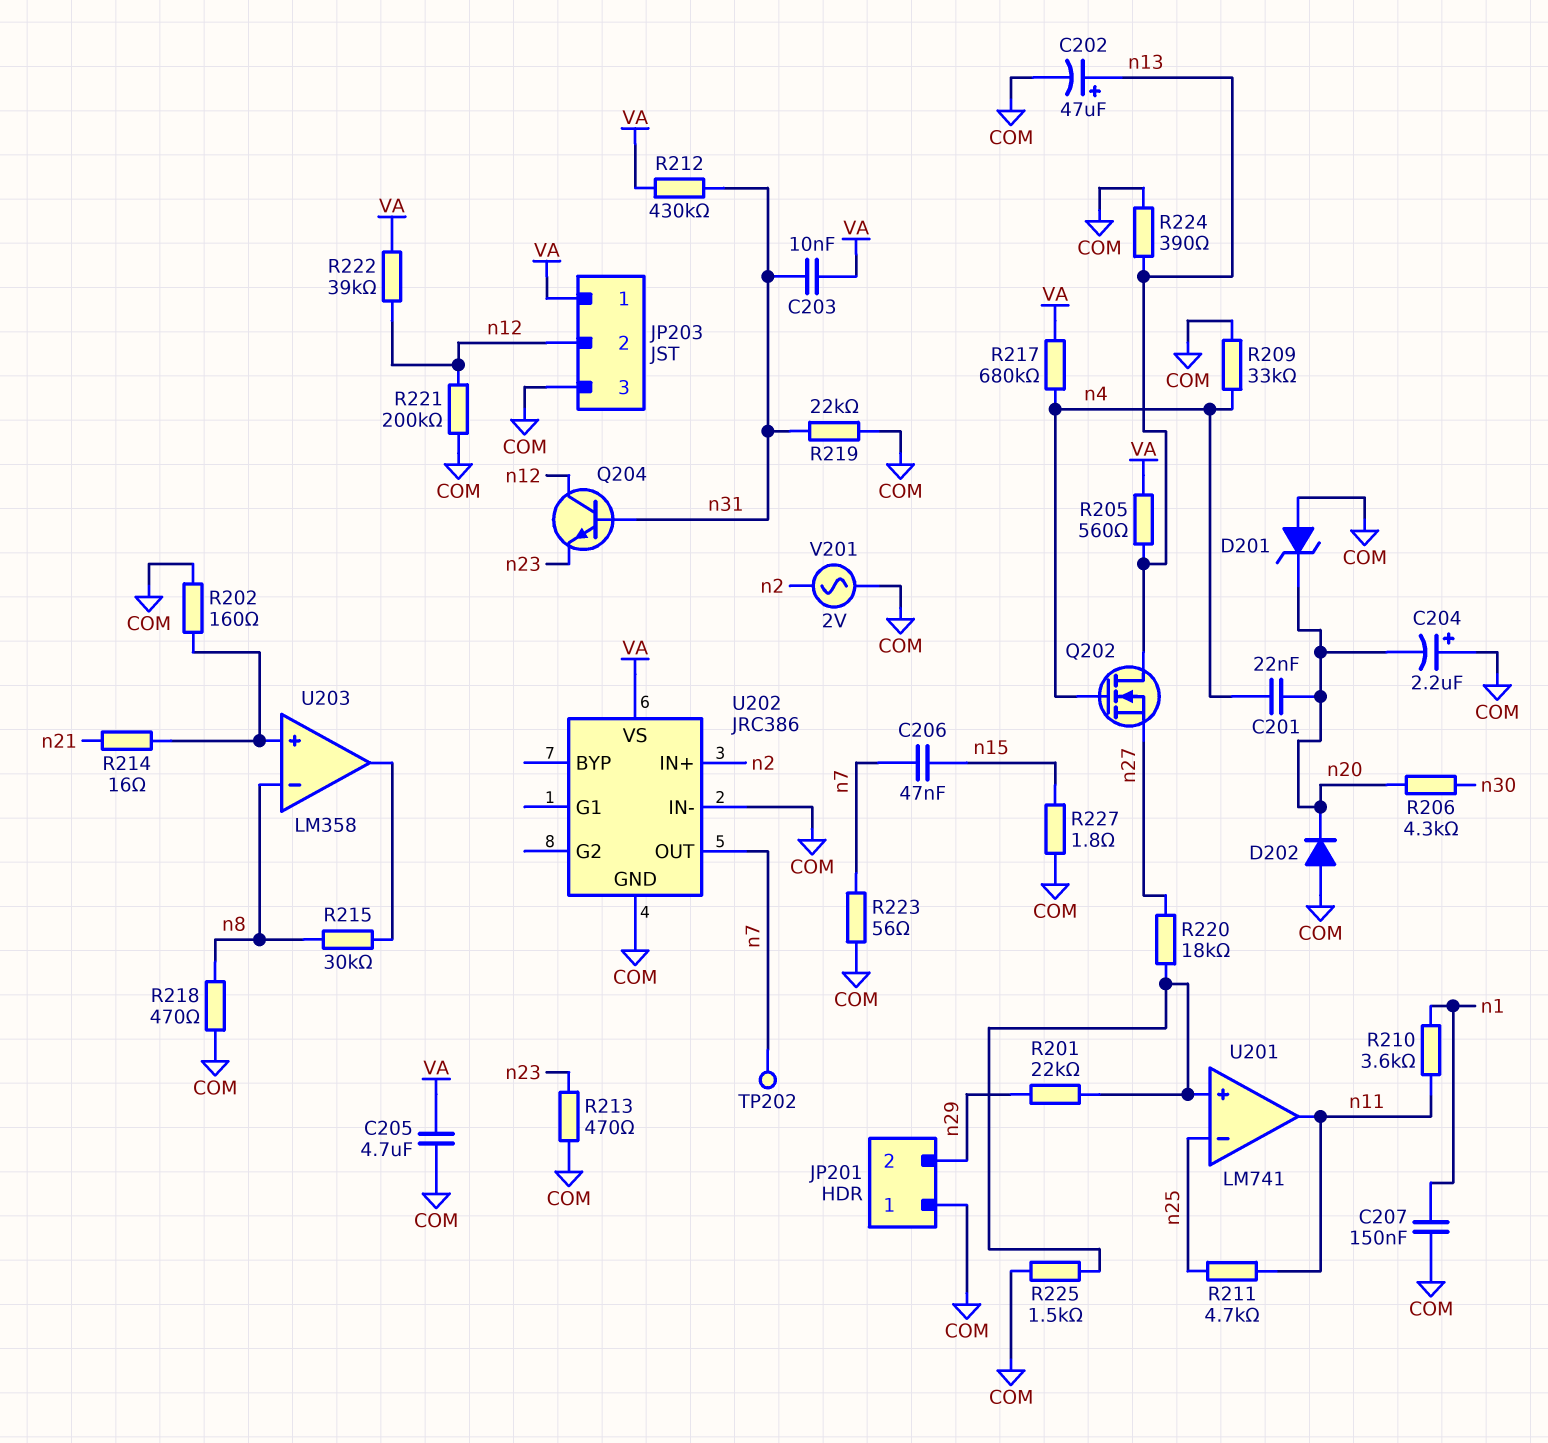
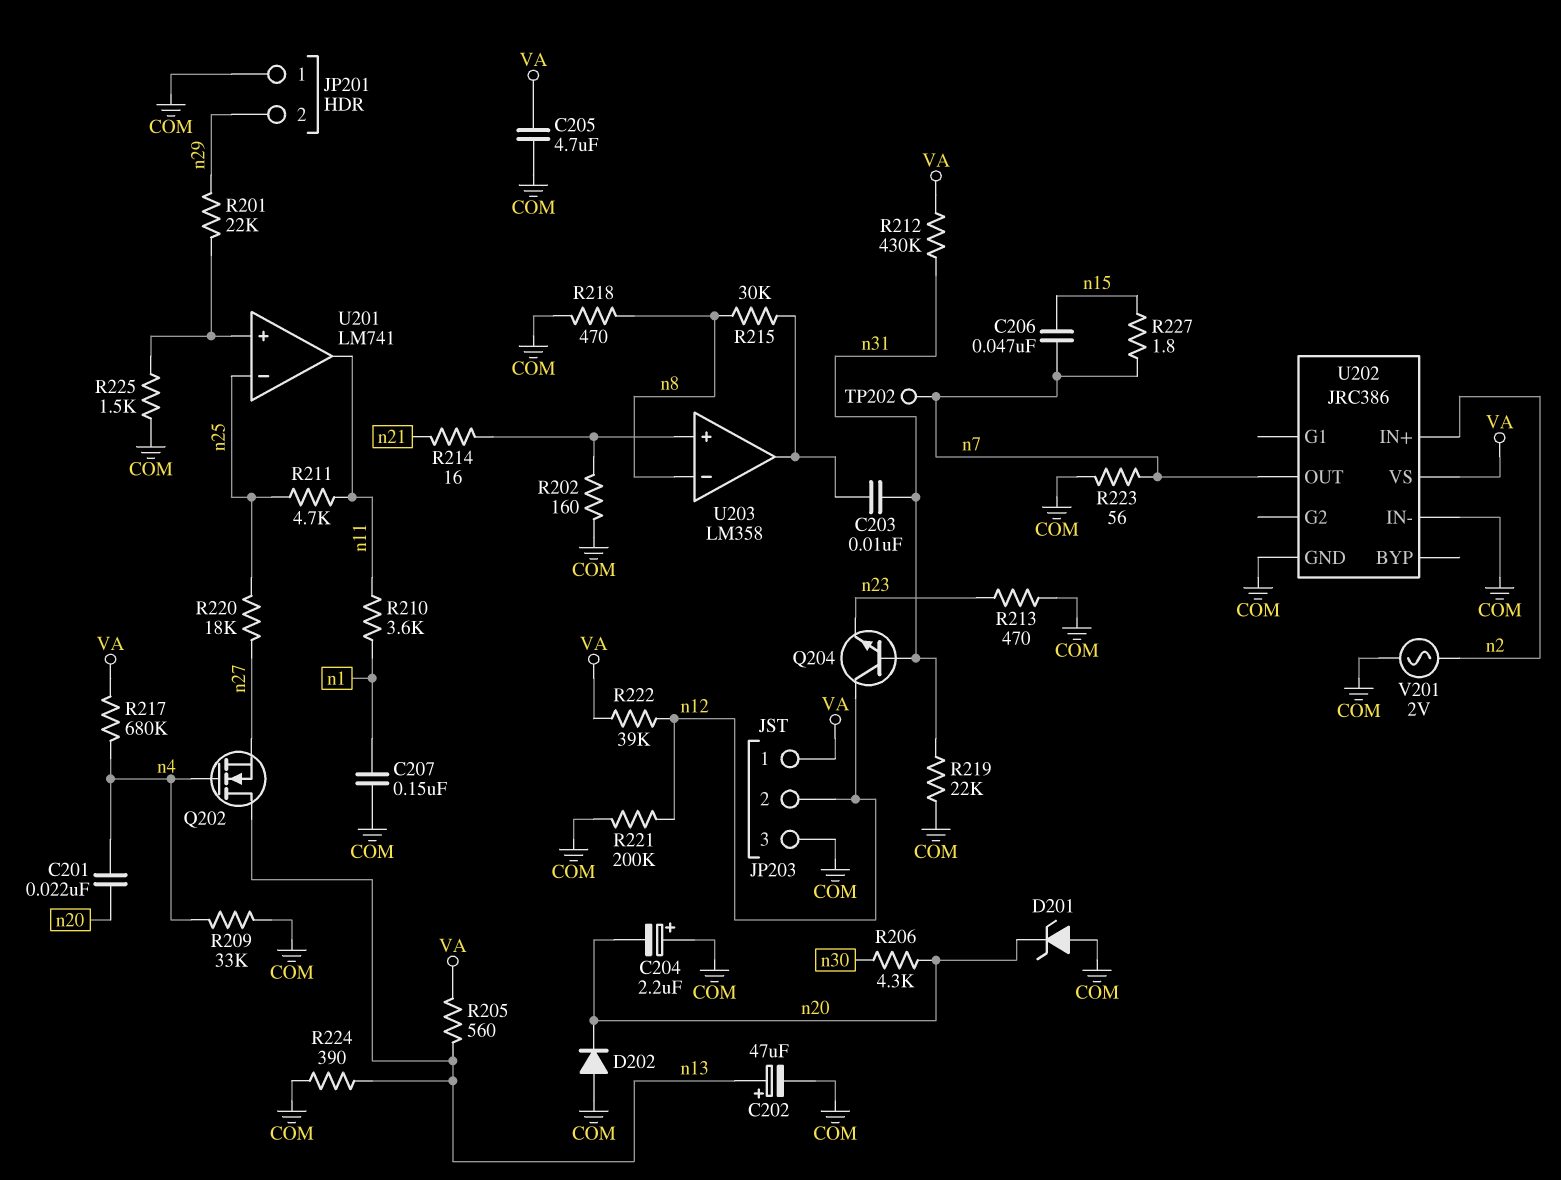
C203: 10nF (VA, n31) -> 10nF (U203/out, n31)
R220: 18k (U201/in+, n27) -> 18k (n25, n27)
R227: 1.8 (COM, n15) -> 1.8 (n7, n15)

